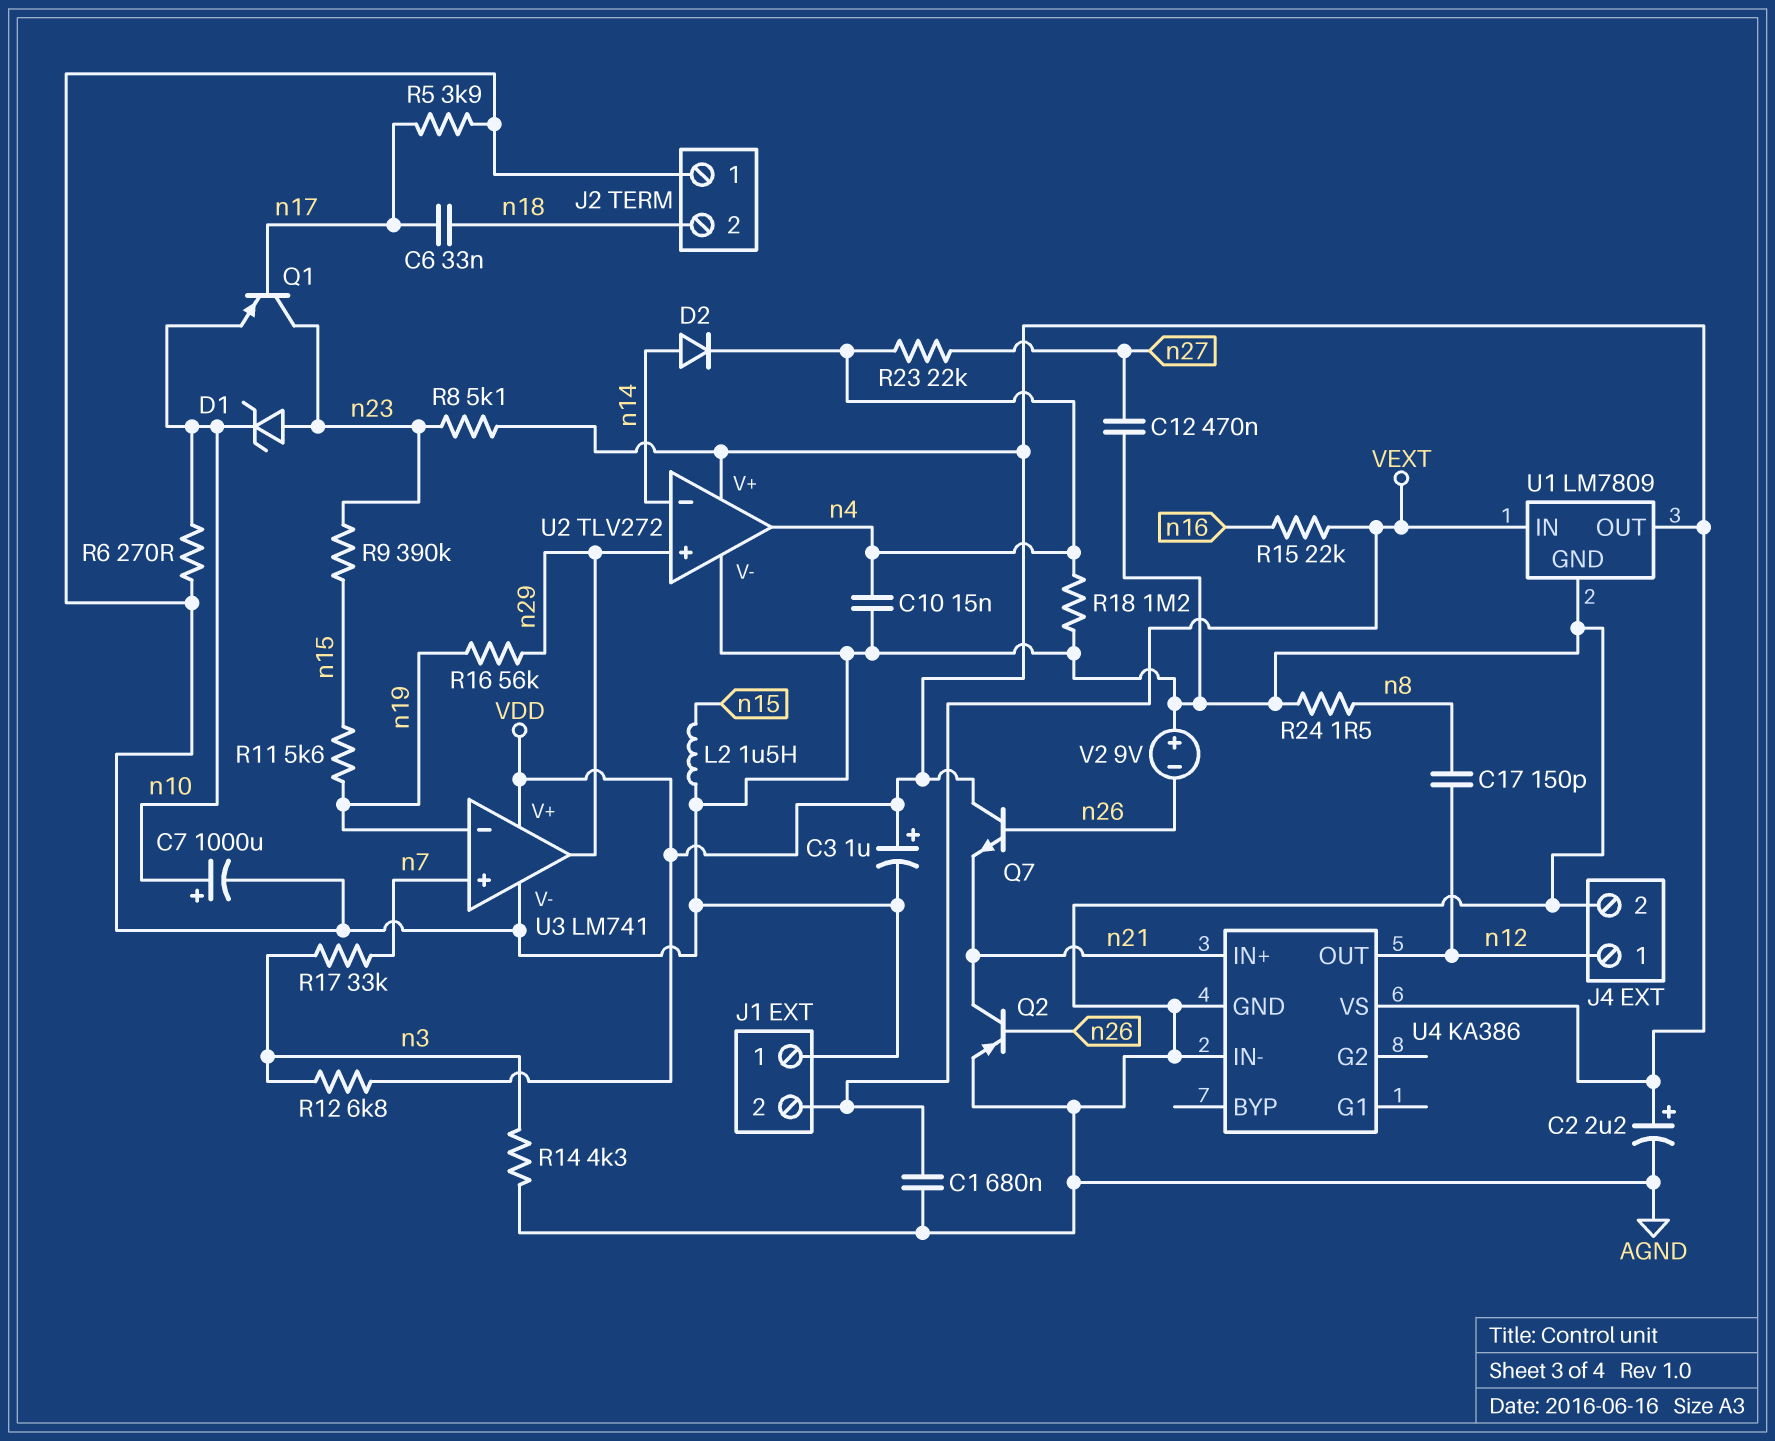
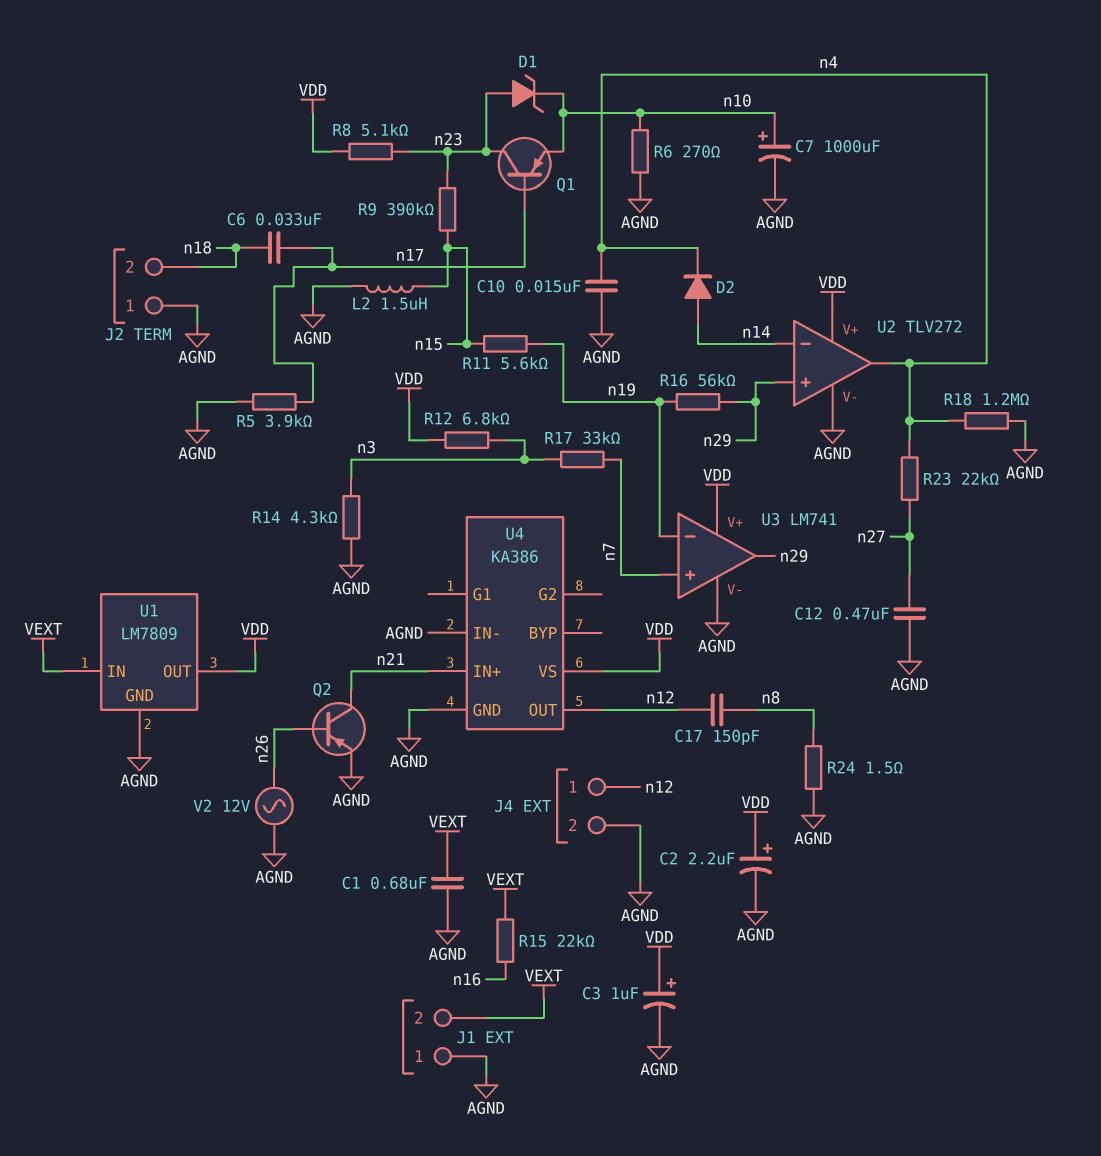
Q7: NPN (B n26, C VDD, E n21) -> none
V2: 9V (plus AGND, minus n26) -> AC 12V (AGND, n26)

